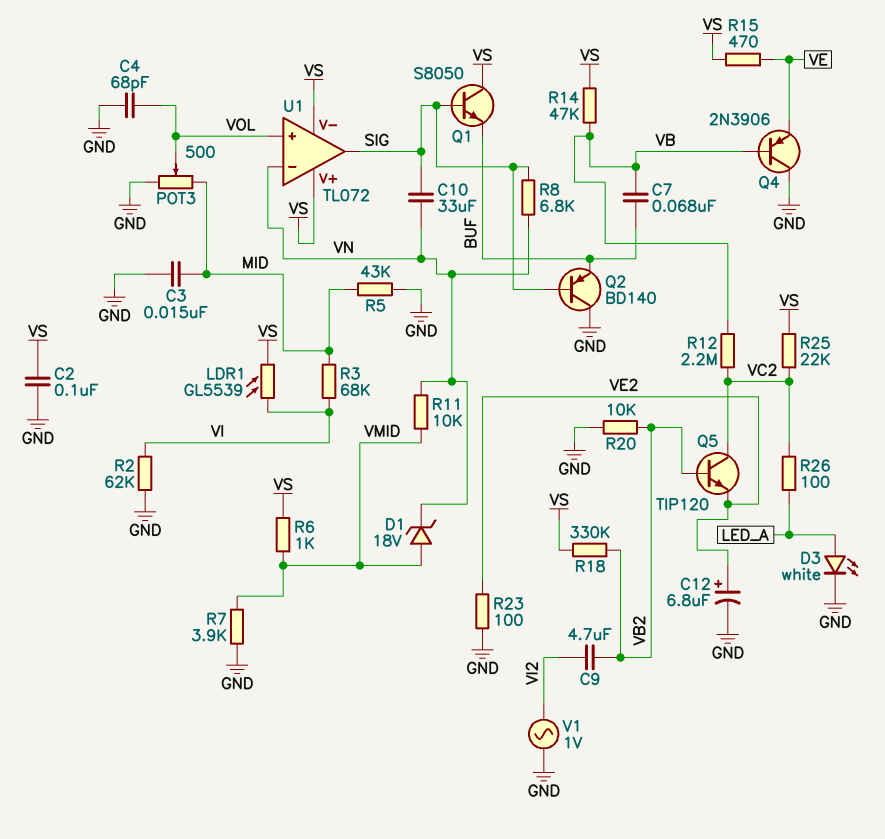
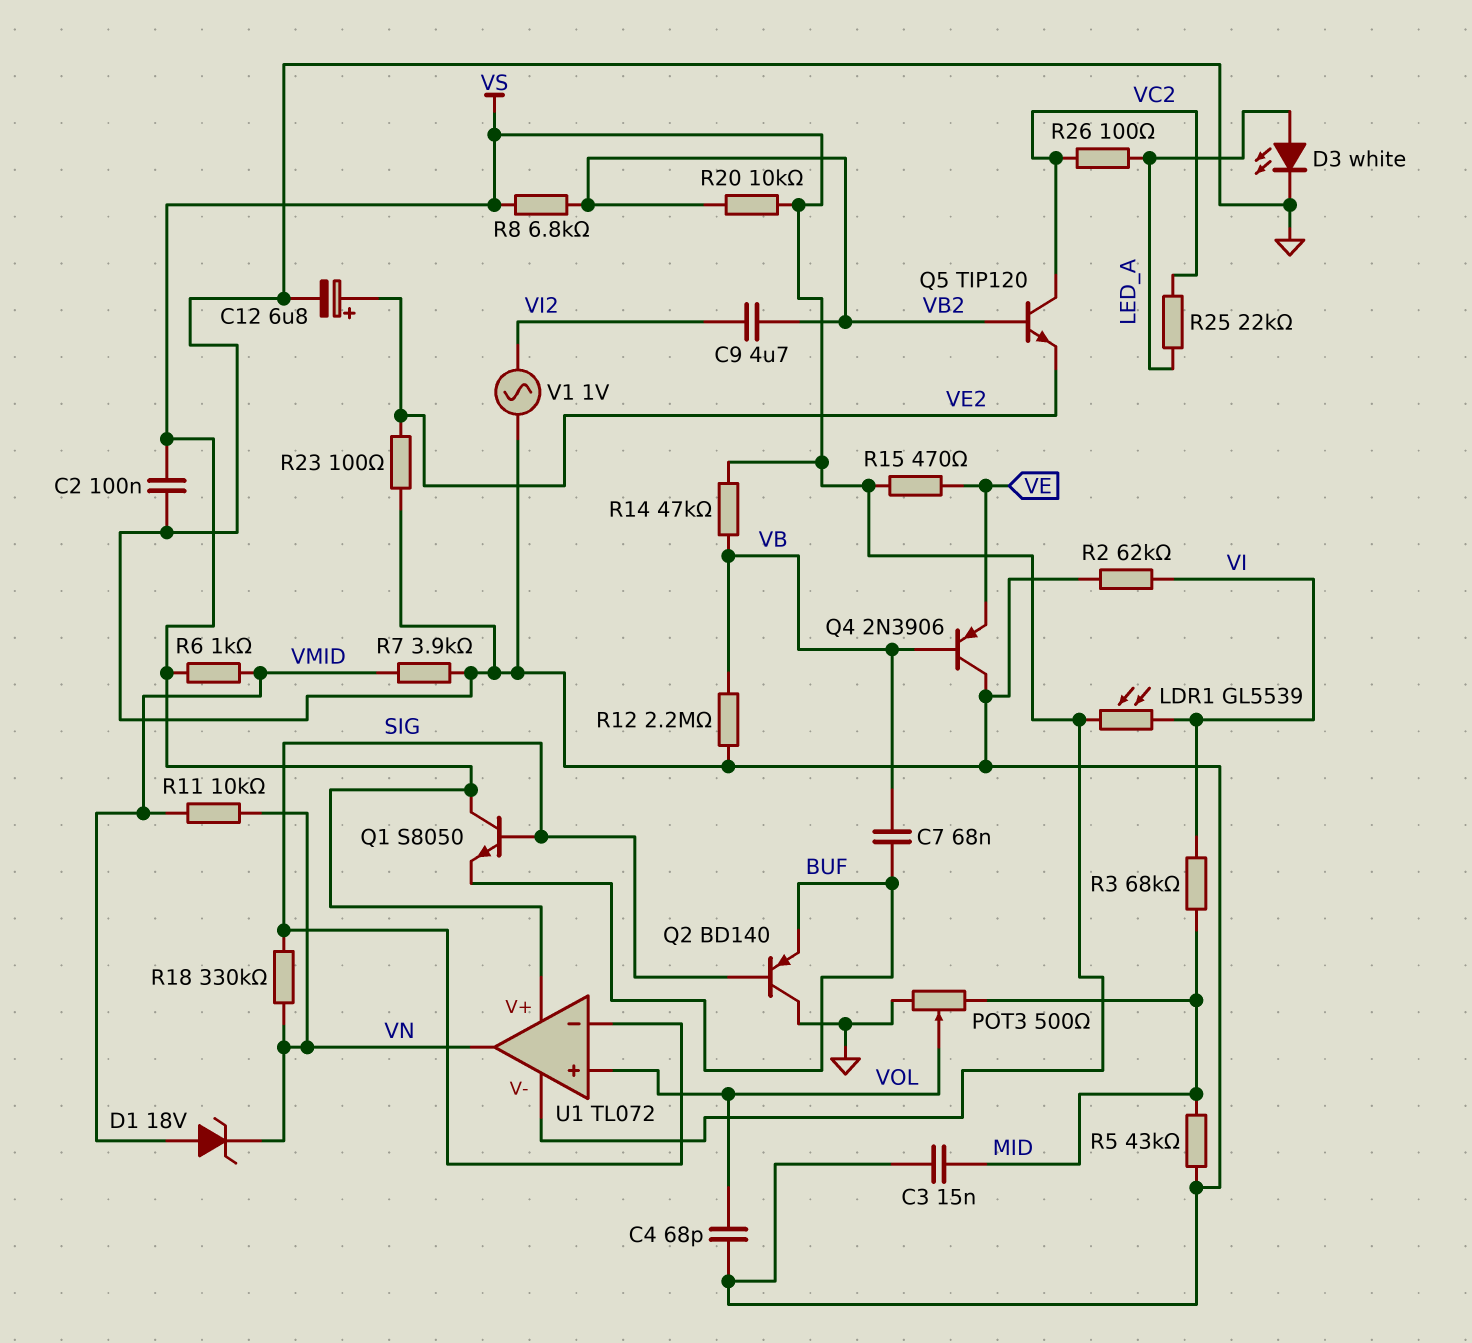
C10: 33uF (SIG, VN) -> none
R8: 6.8k (SIG, VN) -> 6.8k (VB2, VS)
R12: 2.2M (VB, VC2) -> 2.2M (GND, VB)
R18: 330k (VB2, VS) -> 330k (SIG, VN)
R20: 10k (GND, VB2) -> 10k (VB2, VS)
R25: 22k (VC2, VS) -> 22k (LED_A, VC2)
U1 pin in-: VN -> SIG
U1 pin out: SIG -> VN

